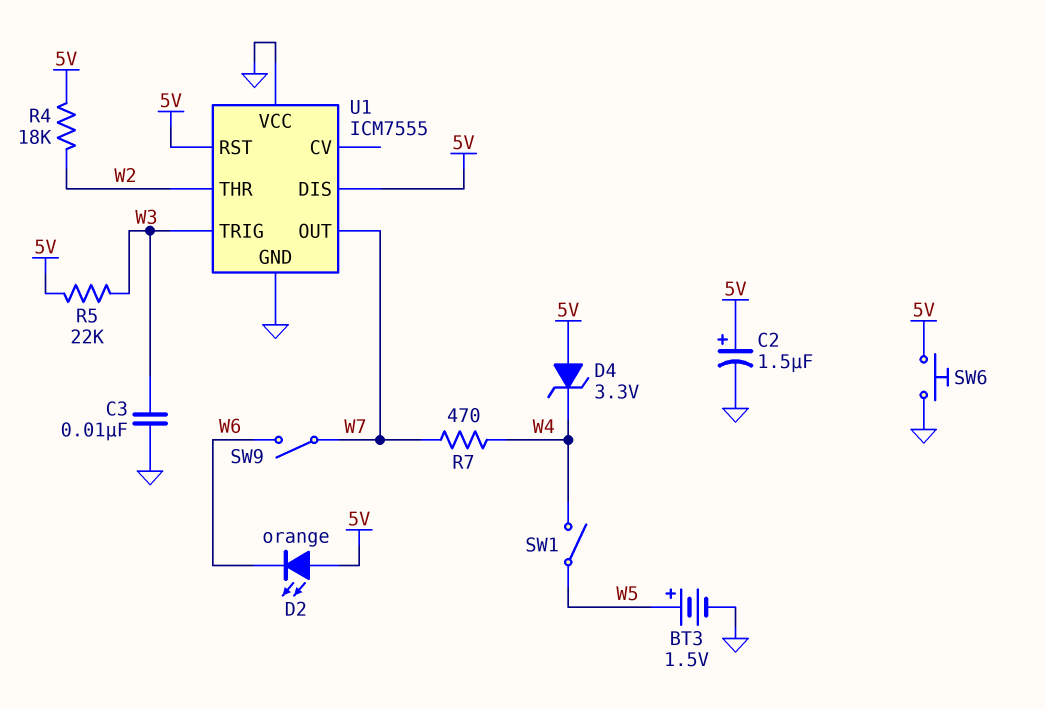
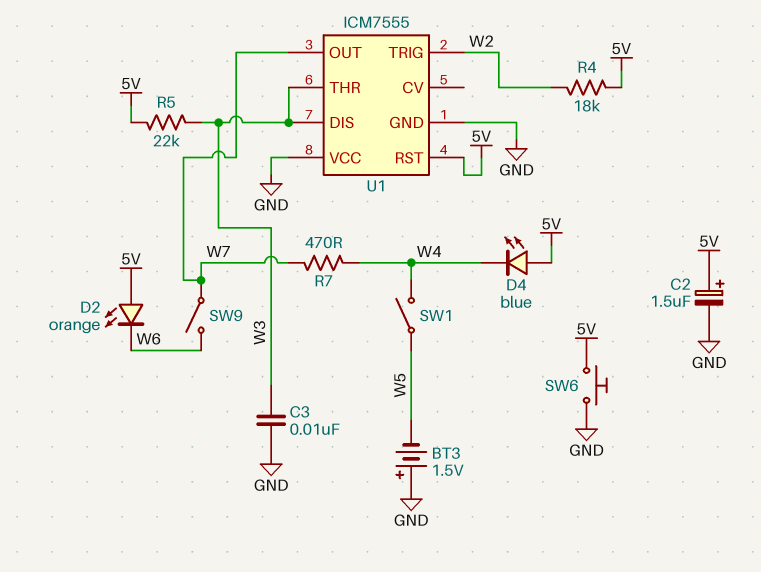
BT3: 1.5V (plus W5, minus GND) -> 1.5V (plus GND, minus W5)
D4: zener 3.3V (A 5V, K W4) -> LED blue (A 5V, K W4)
U1 pin DIS: 5V -> W3
U1 pin THR: W2 -> W3
U1 pin TRIG: W3 -> W2

